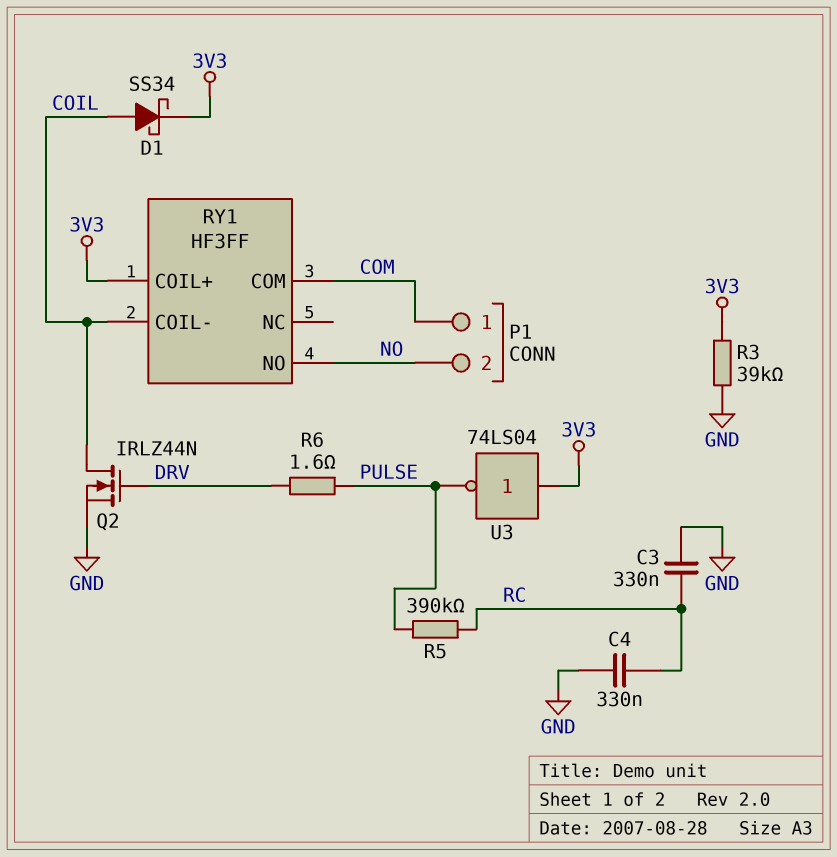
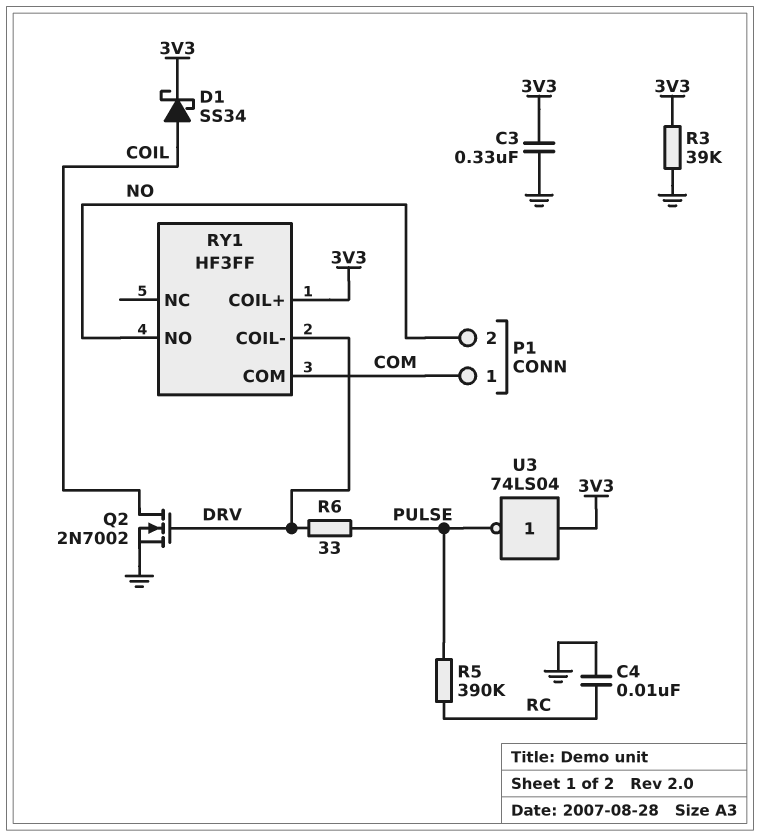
C3: 330nF (GND, RC) -> 330nF (3V3, GND)
C4: 330nF (GND, RC) -> 10nF (GND, RC)
Q2: NMOS IRLZ44N (G DRV, D COIL, S GND) -> NMOS 2N7002 (G DRV, D COIL, S GND)
R6: 1.6 (DRV, PULSE) -> 33 (DRV, PULSE)
RY1 pin COIL-: COIL -> DRV

